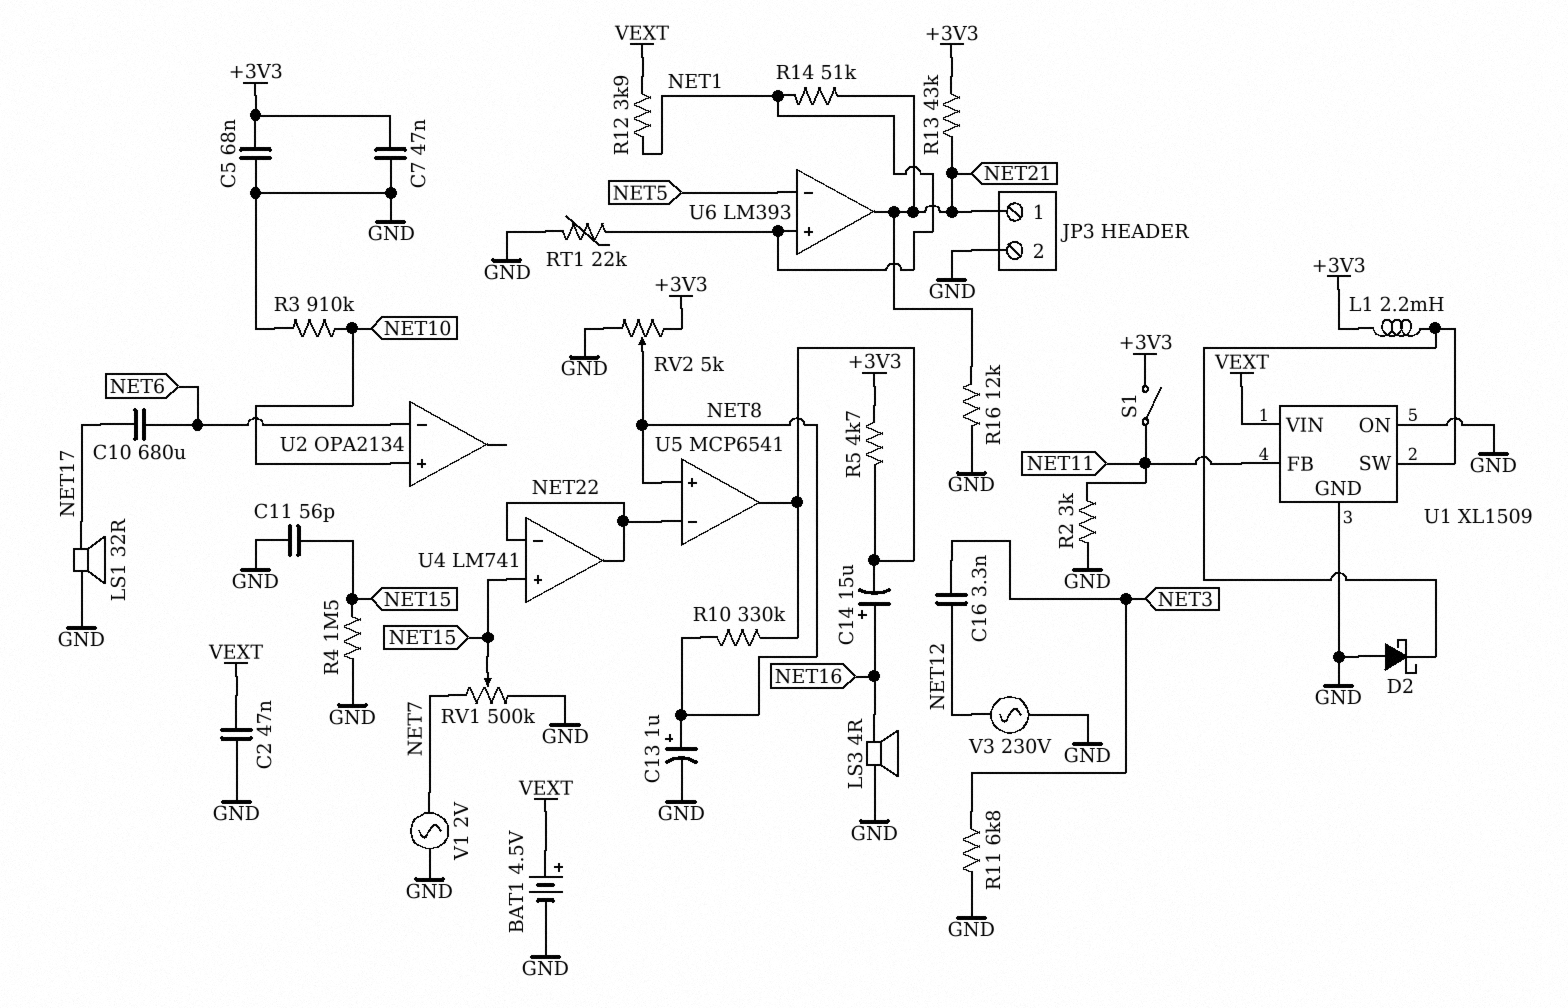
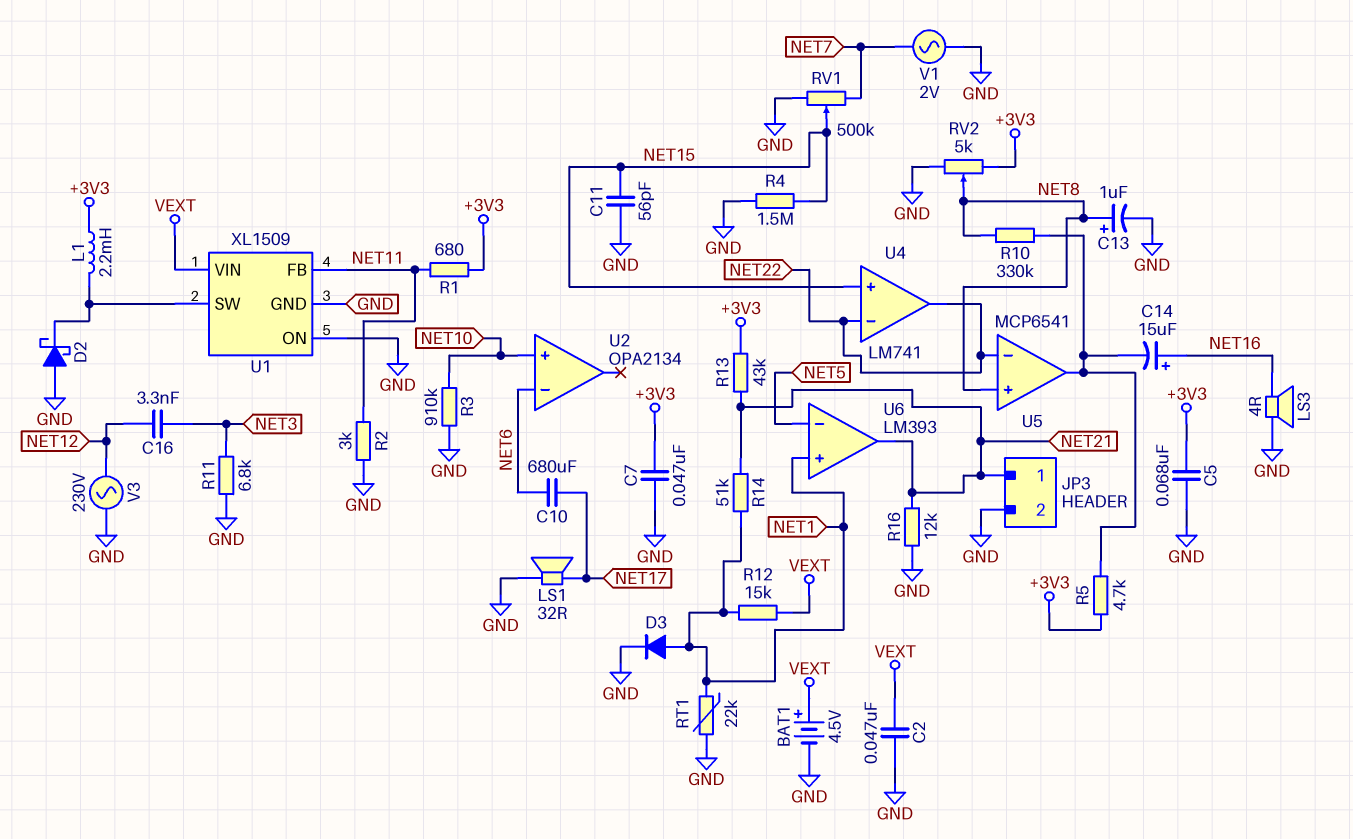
D3: none -> diode (A NET1, K GND)
R1: none -> 680 (+3V3, NET11)
R12: 3.9k (NET1, VEXT) -> 15k (NET1, VEXT)
S1: switch (+3V3, NET11) -> none

